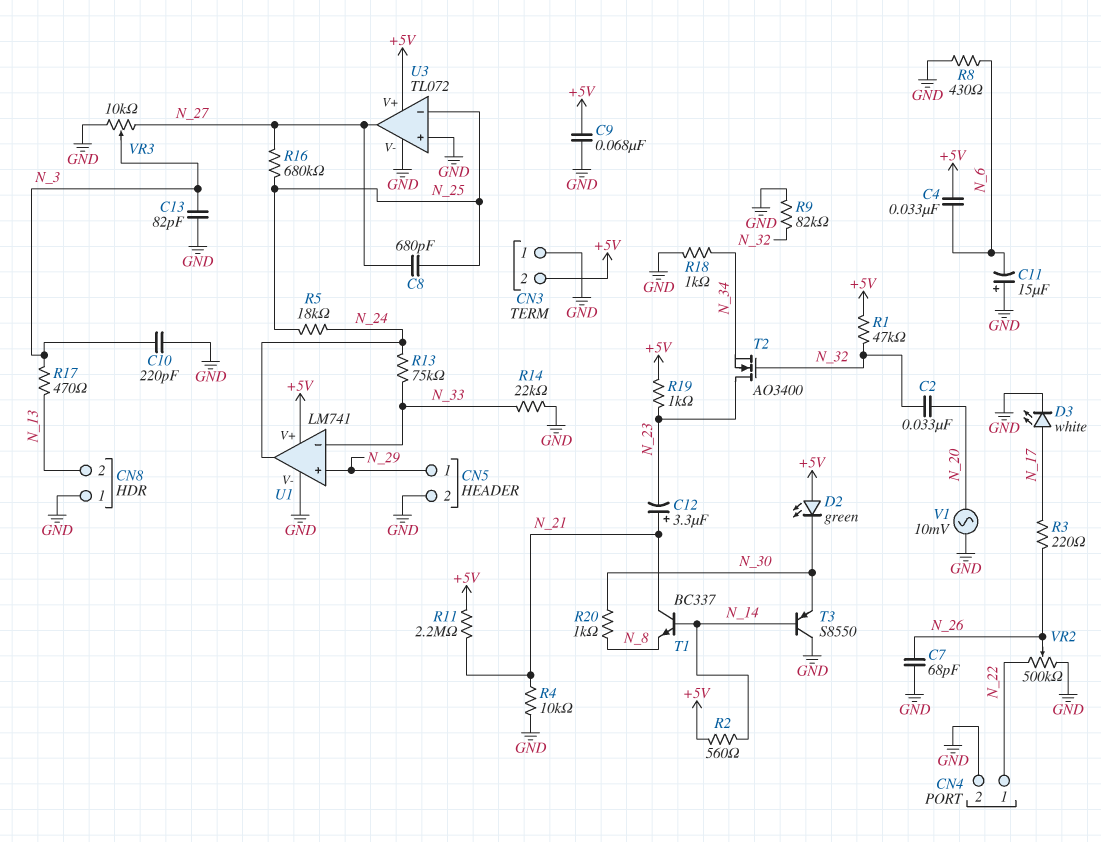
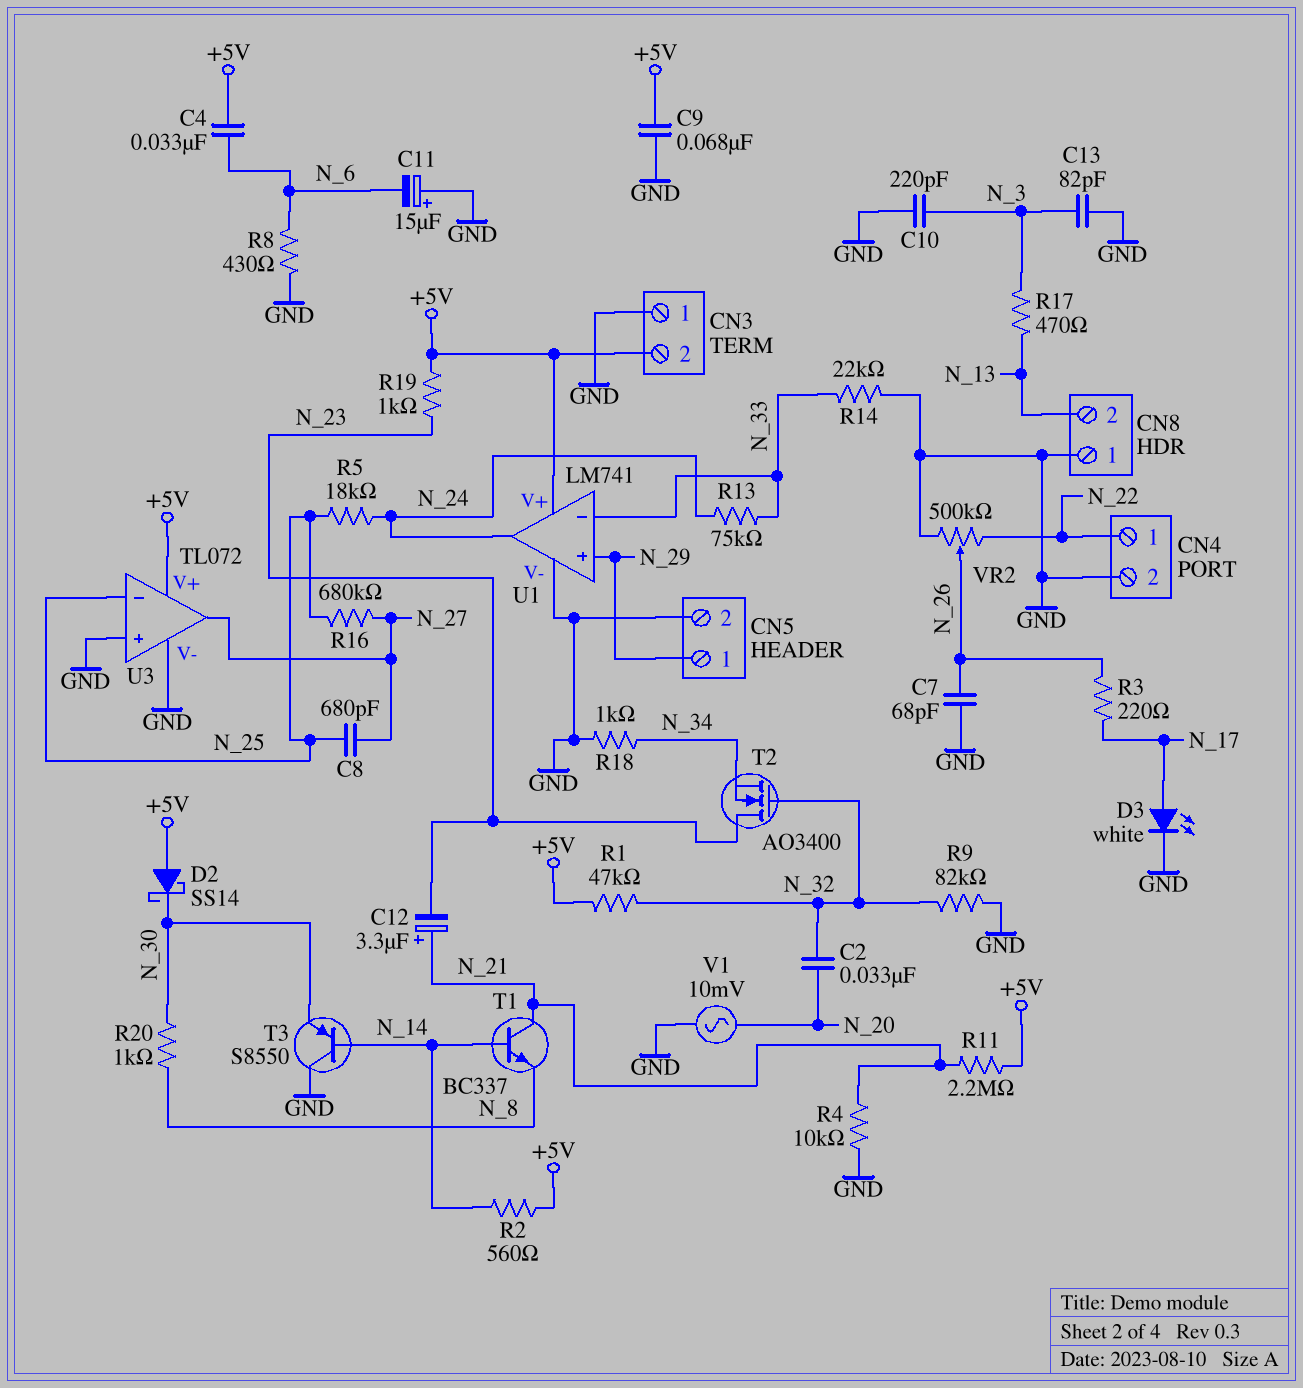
D2: LED green (A +5V, K N_30) -> schottky SS14 (A +5V, K N_30)
VR3: 10k (GND, N_27, wiper N_3) -> none

